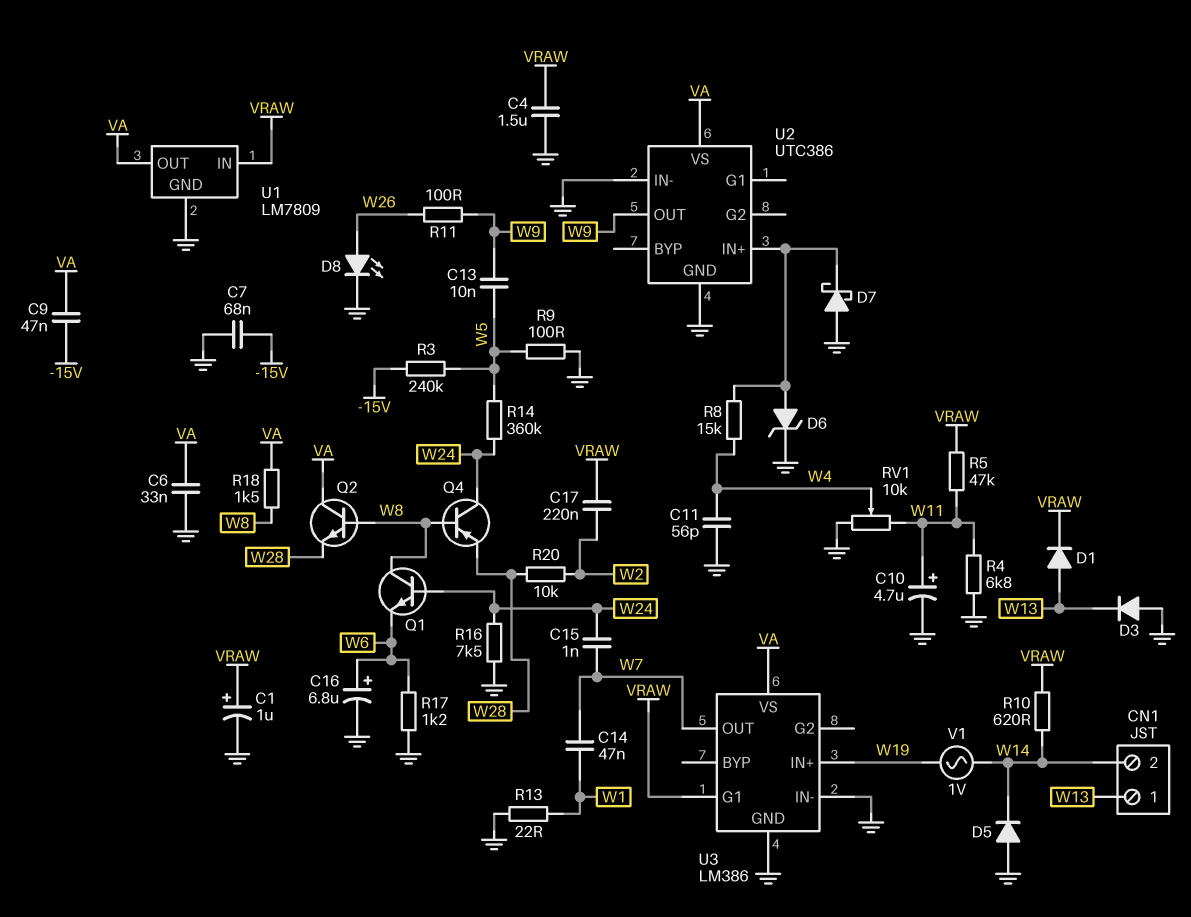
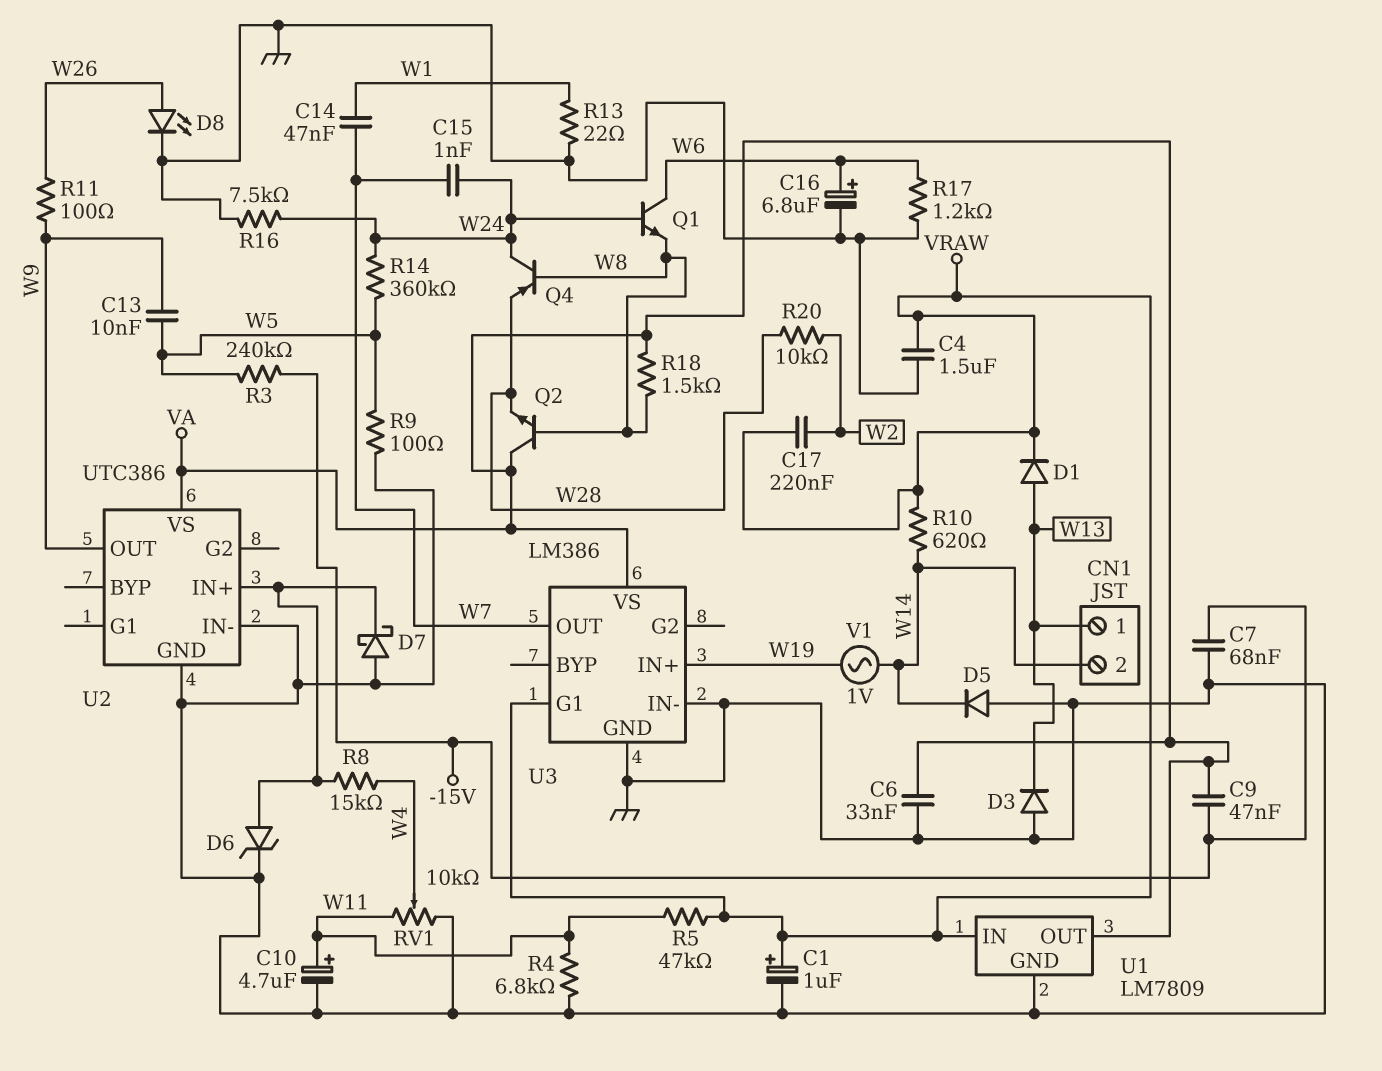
C11: 56pF (GND, W4) -> none
Q1: NPN (B W24, C W8, E W6) -> NPN (B W24, C W6, E W8)

